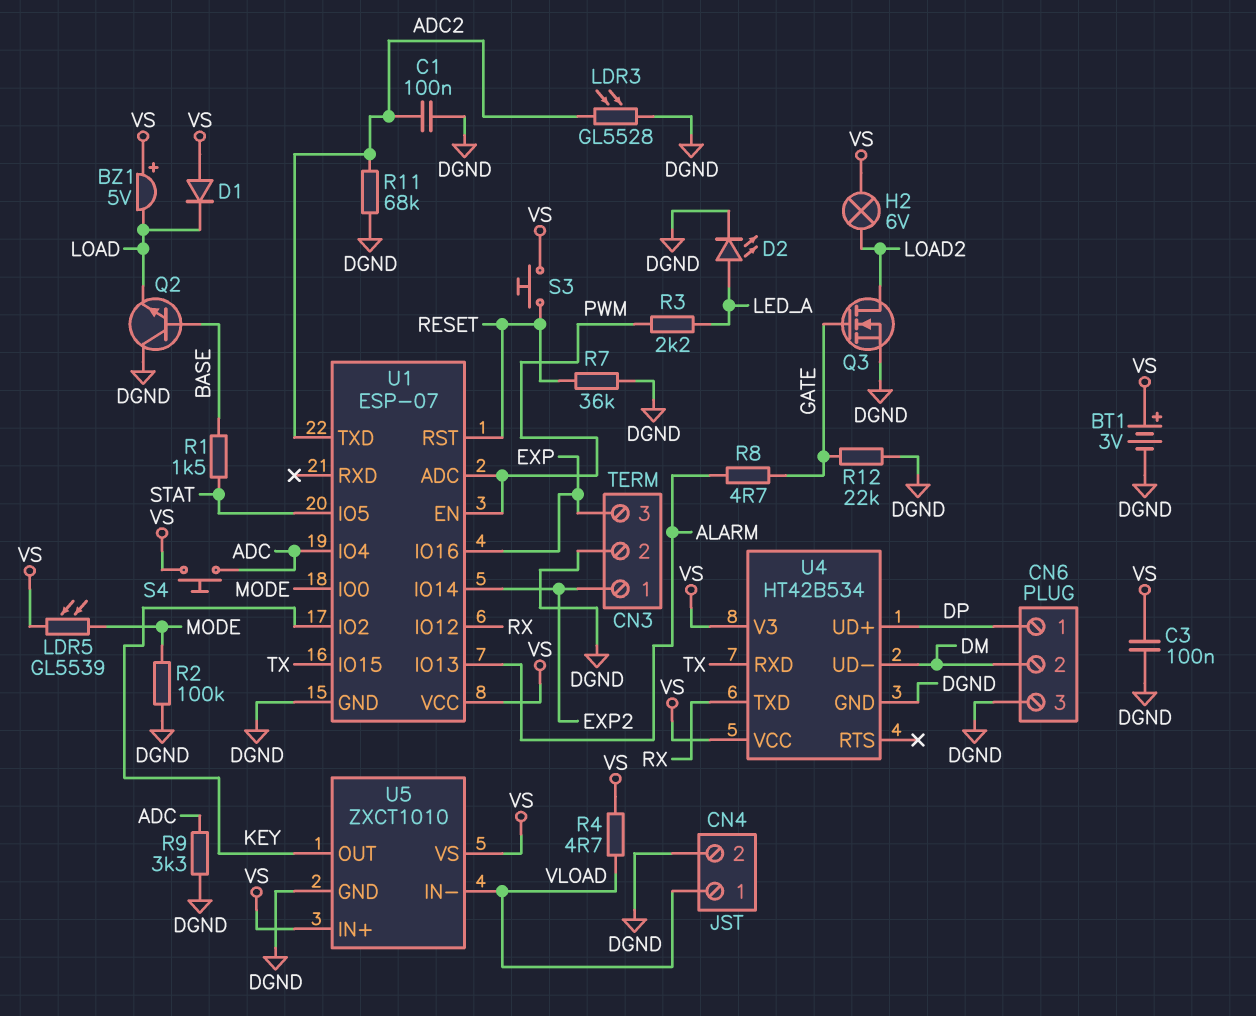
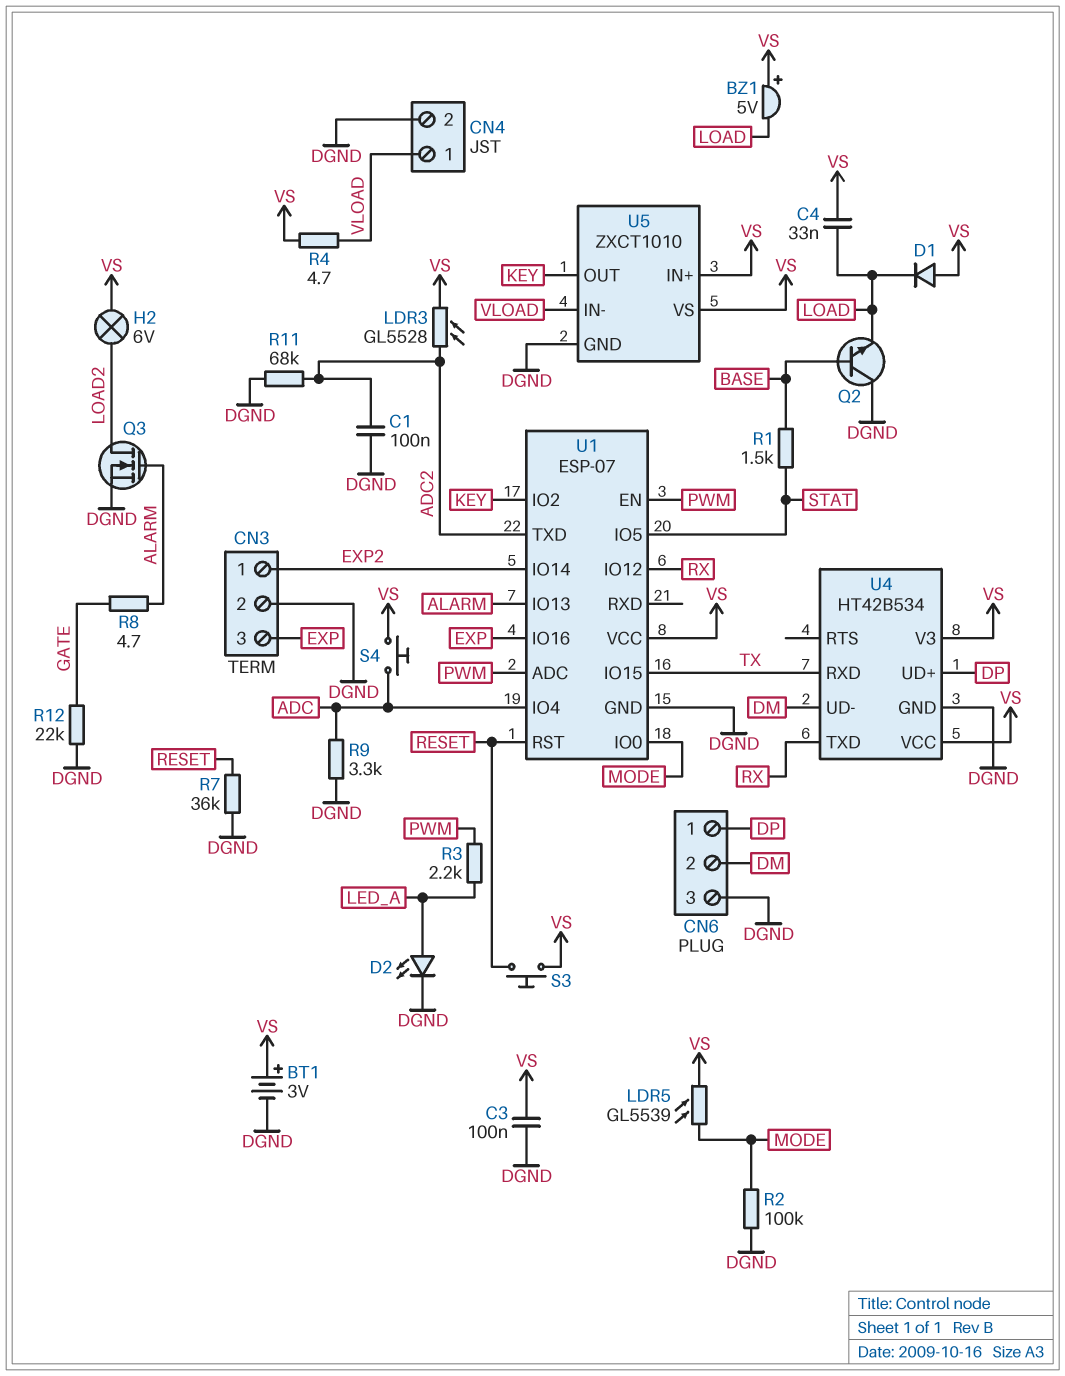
C4: none -> 33nF (LOAD, VS)
LDR3: GL5528 (ADC2, DGND) -> GL5528 (ADC2, VS)
Q3: NMOS (G GATE, D LOAD2, S DGND) -> NMOS (G ALARM, D LOAD2, S DGND)

